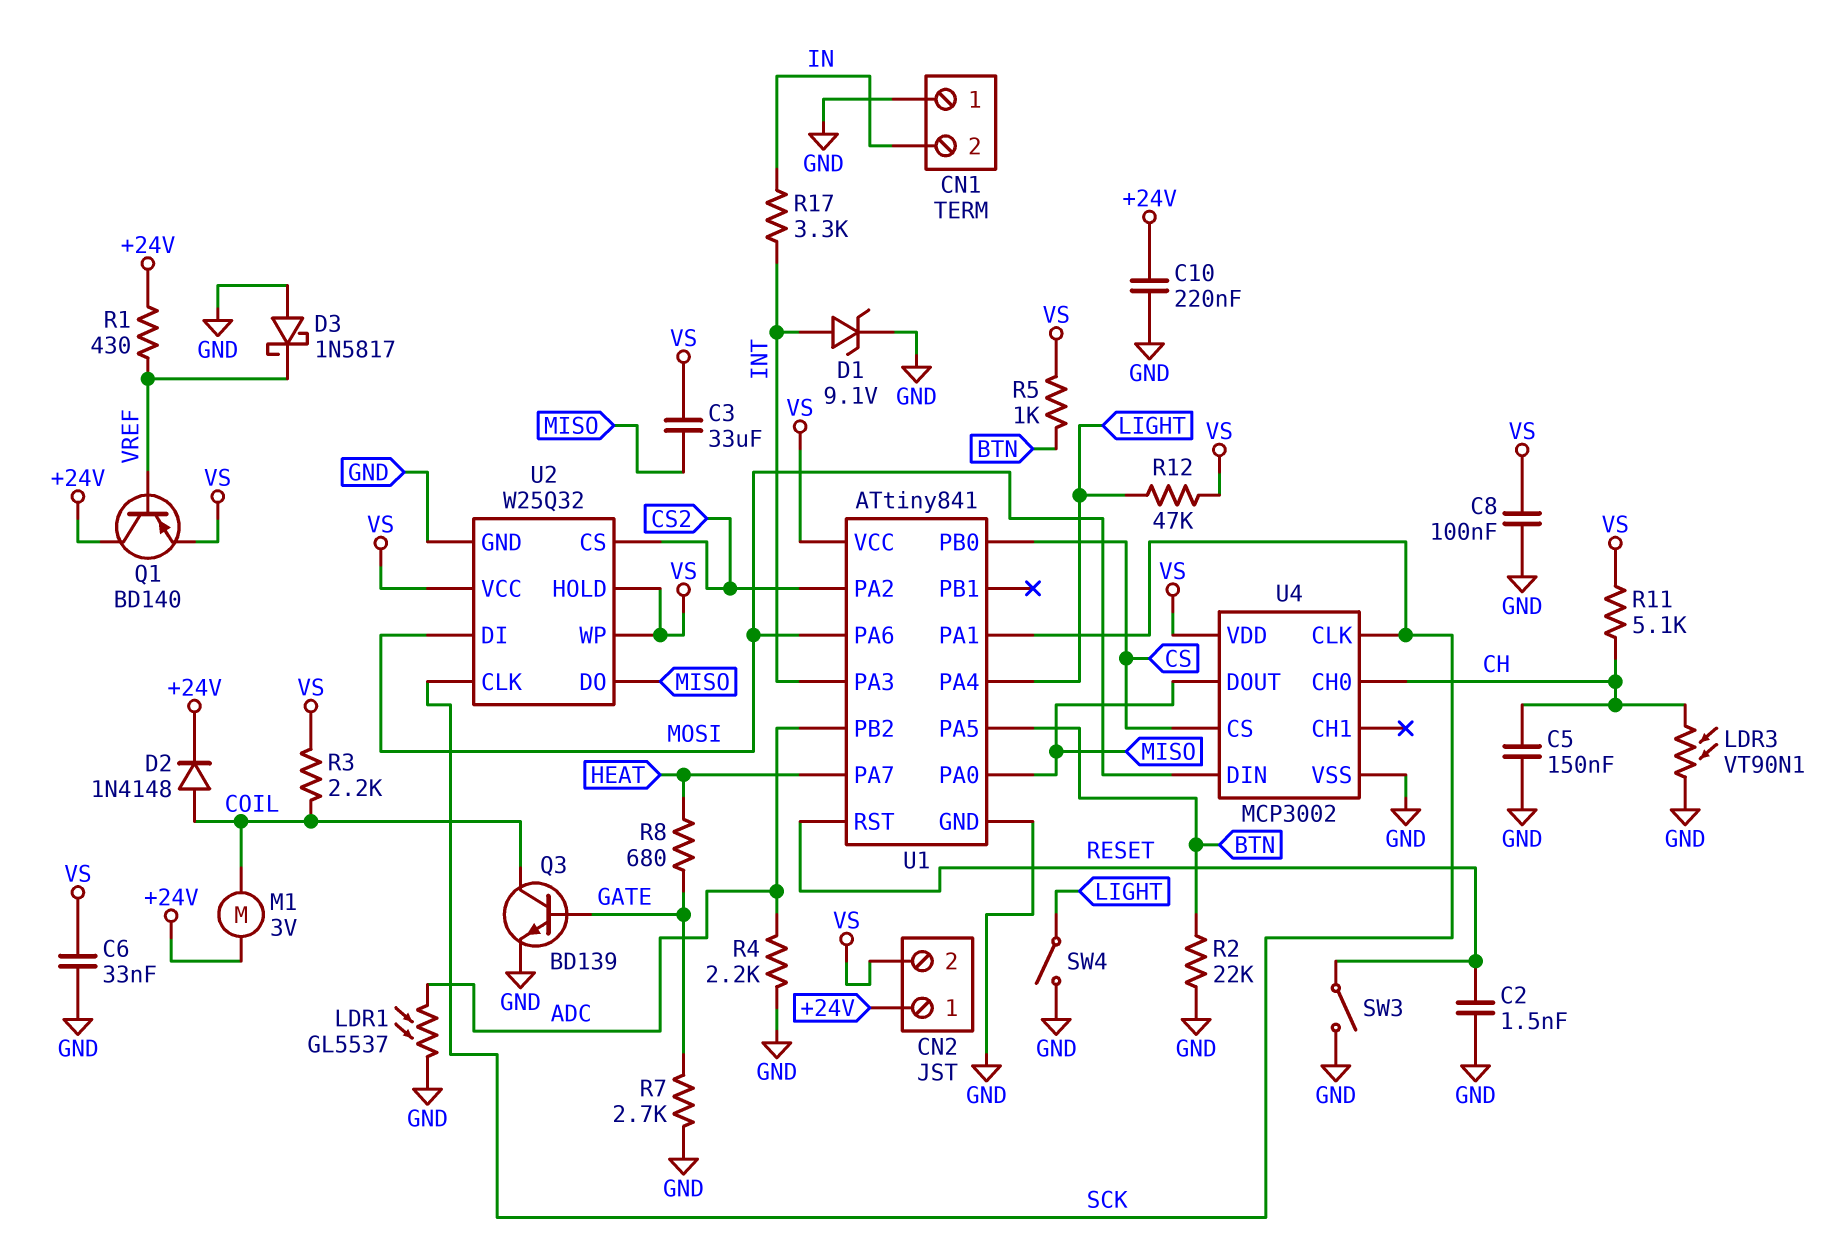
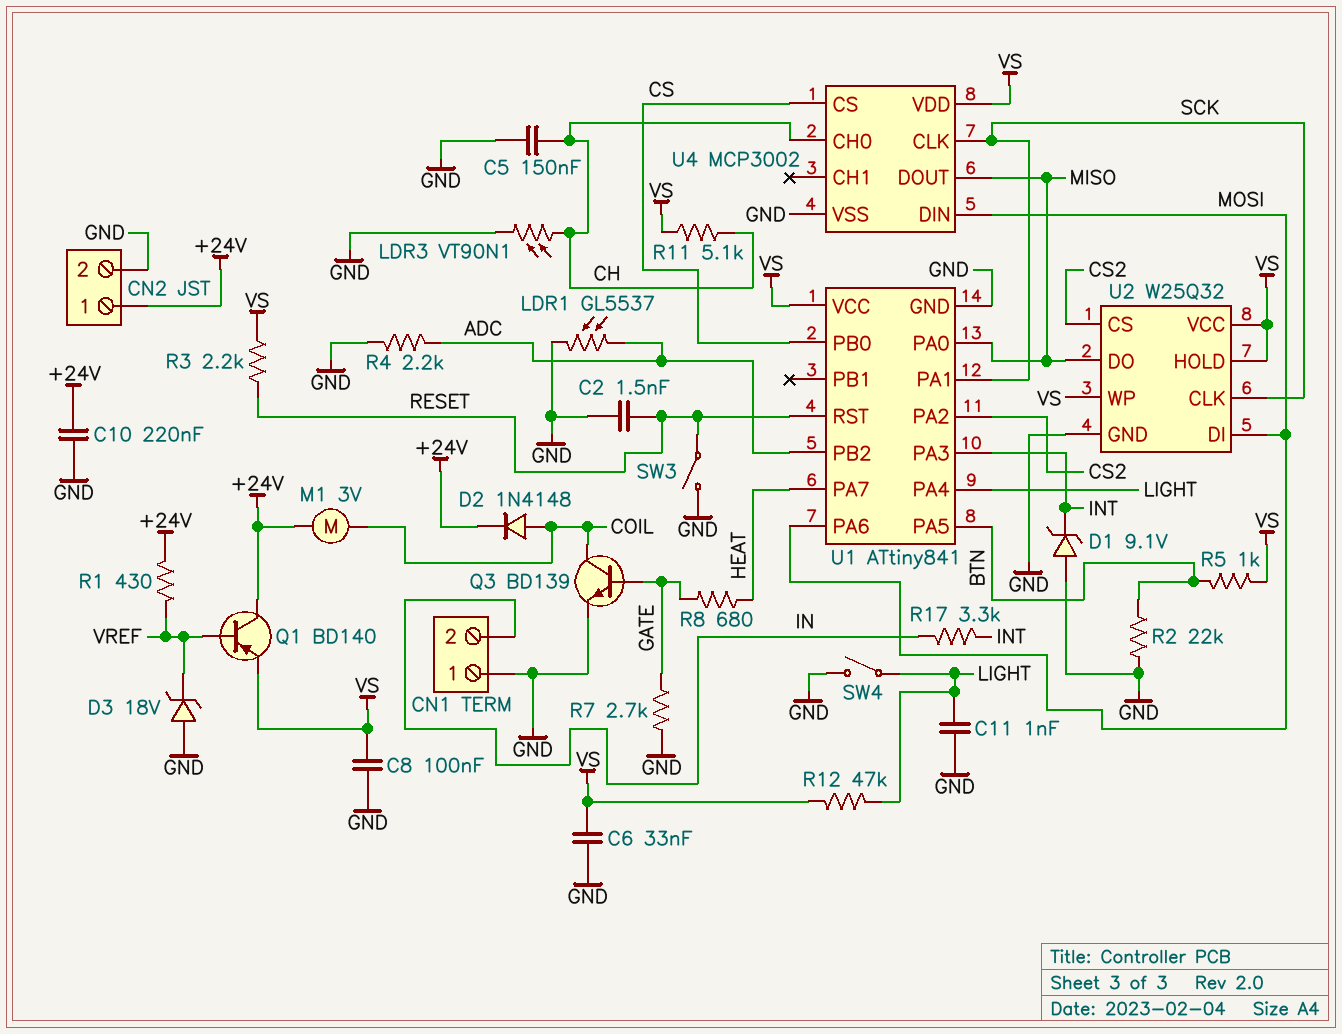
C3: 33uF (MISO, VS) -> none
C11: none -> 1nF (GND, LIGHT)
CN2 pin 2: VS -> GND
D1: zener 9.1V (A INT, K GND) -> zener 9.1V (A GND, K INT)
D3: schottky 1N5817 (A GND, K VREF) -> zener 18V (A GND, K VREF)
R3: 2.2k (COIL, VS) -> 2.2k (RESET, VS)

